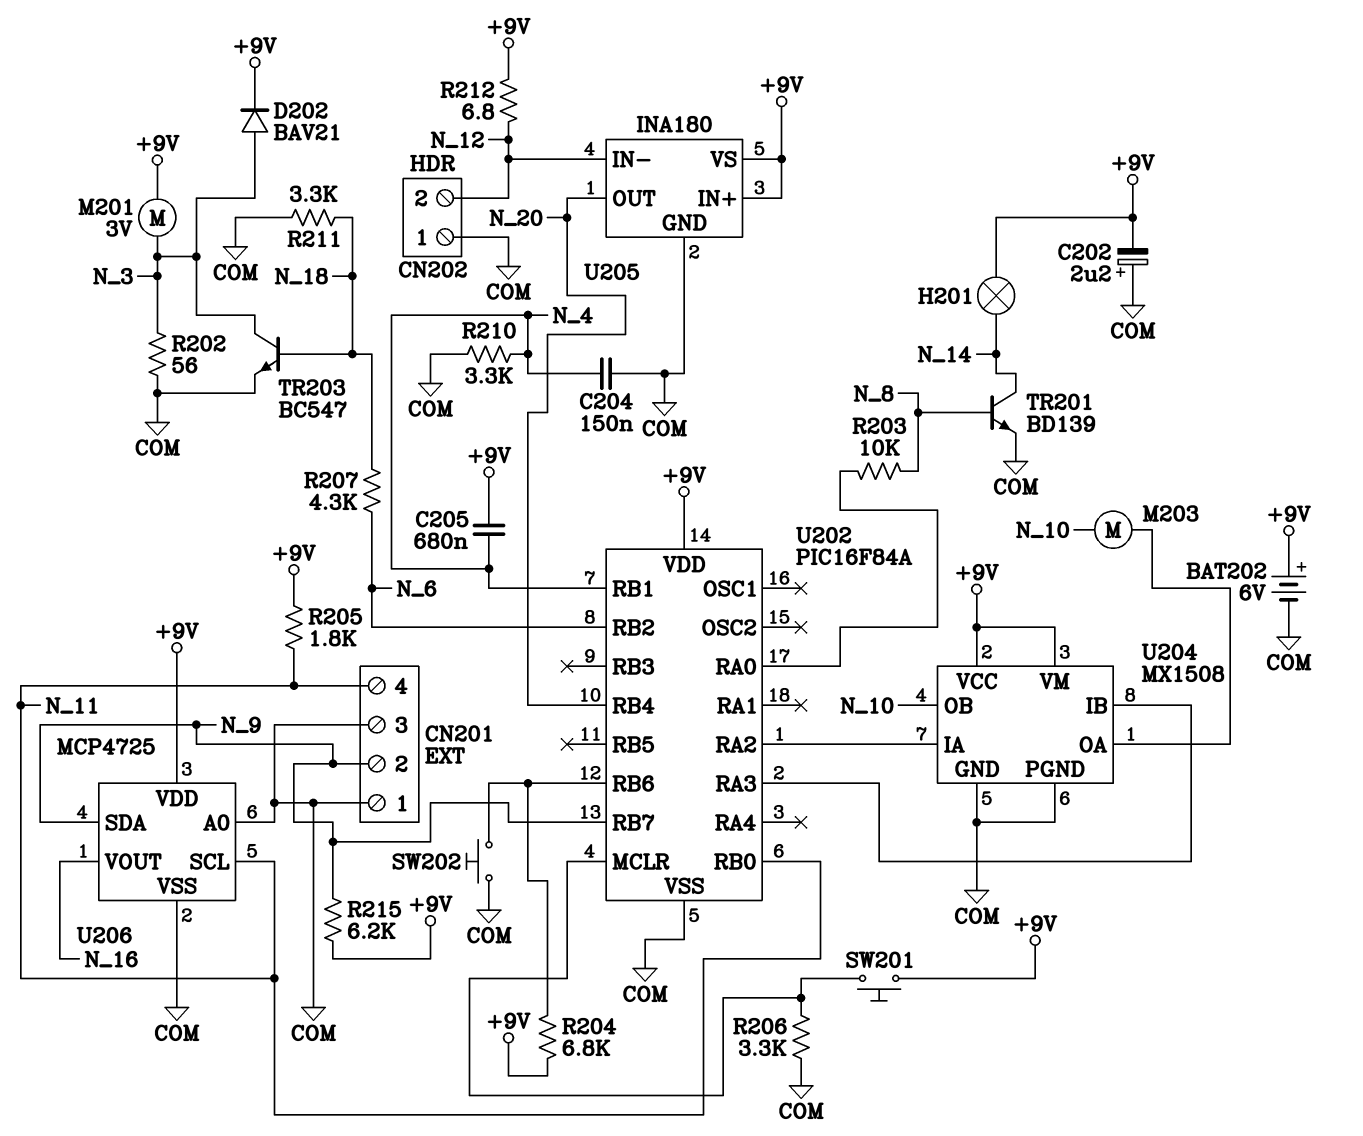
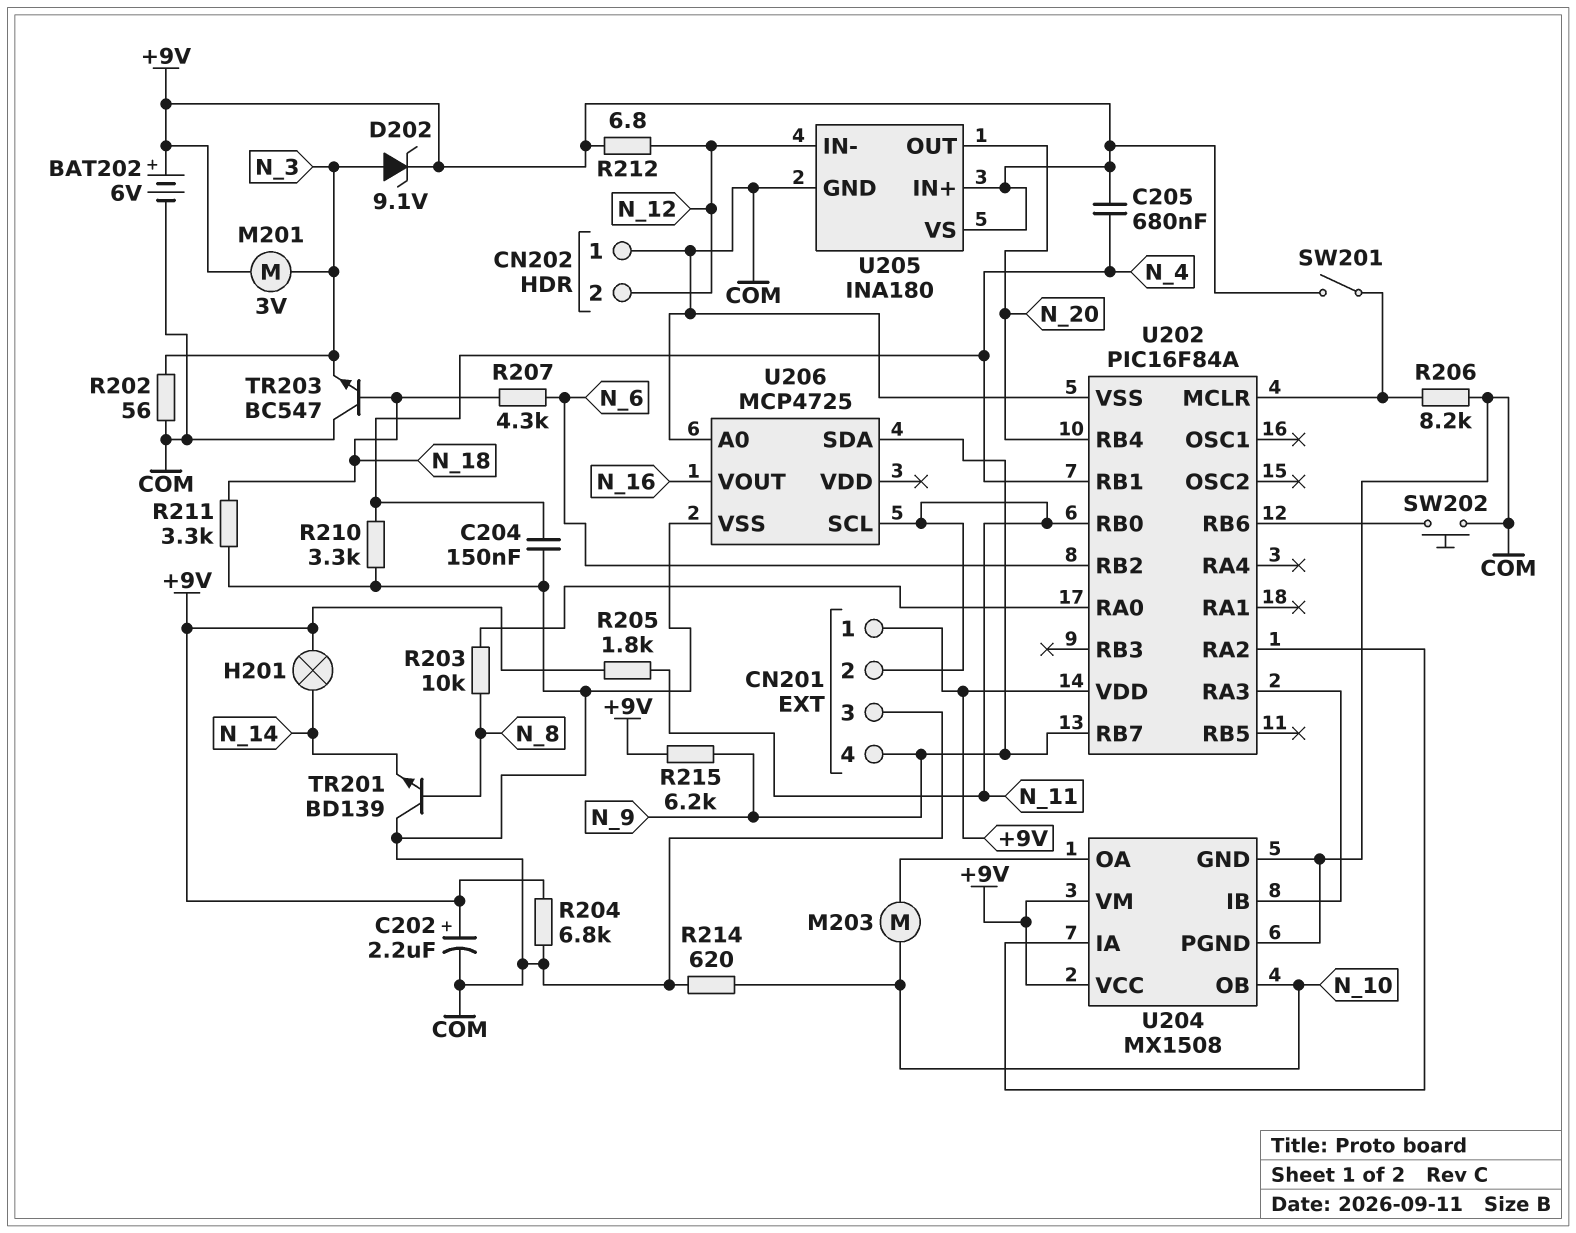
C202: 2.2uF (plus COM, minus +9V) -> 2.2uF (plus +9V, minus COM)
CN201 pin 1: COM -> +9V
CN201 pin 2: N_9 -> N_11
CN201 pin 4: N_11 -> N_9
D202: diode BAV21 (A N_3, K +9V) -> zener 9.1V (A N_3, K +9V)
R204: 6.8k (+9V, U202/RB6) -> 6.8k (+9V, COM)
R206: 3.3k (COM, U202/MCLR) -> 8.2k (COM, U202/MCLR)
R214: none -> 620 (COM, N_10)
SW201: button (+9V, U202/MCLR) -> switch (+9V, U202/MCLR)
TR201: NPN BD139 (B N_8, C N_14, E COM) -> NPN BD139 (B N_8, C COM, E N_14)
TR203: NPN BC547 (B N_18, C N_3, E COM) -> NPN BC547 (B N_18, C COM, E N_3)
U206 pin VDD: +9V -> none

